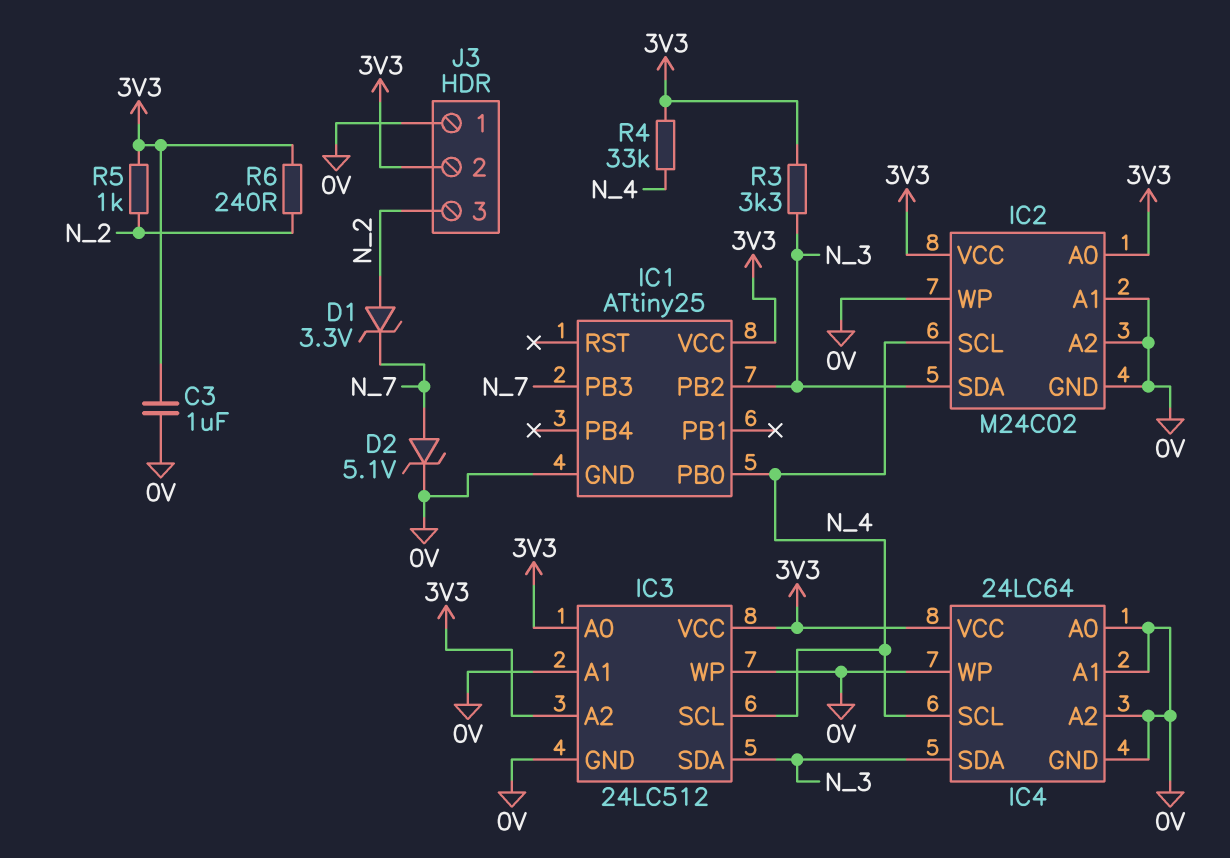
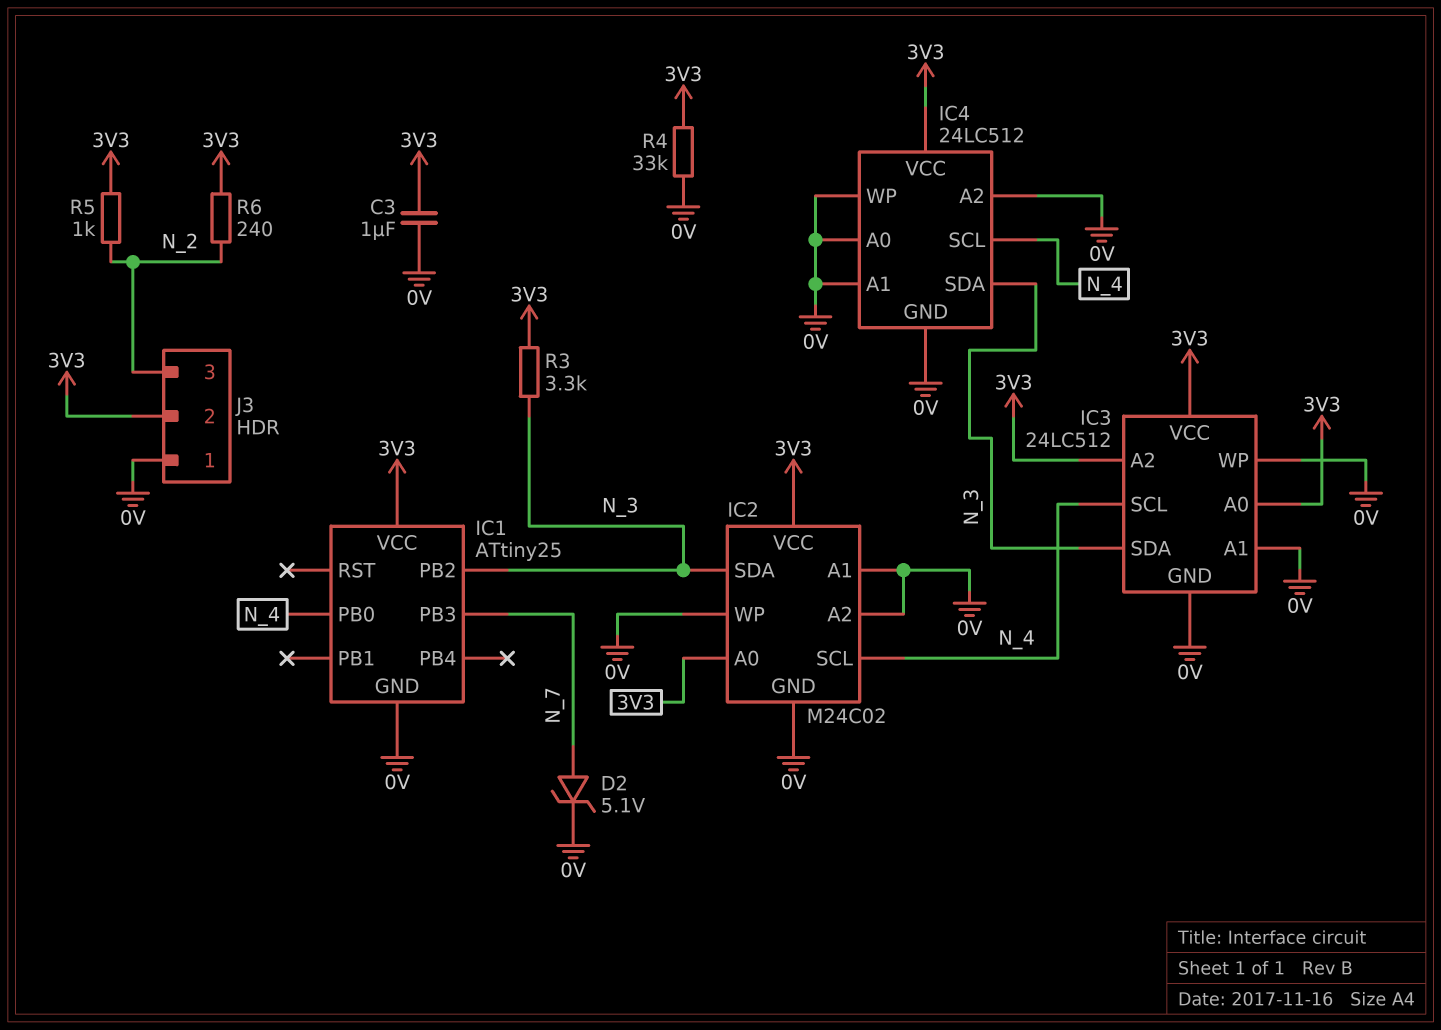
D1: zener 3.3V (A N_2, K N_7) -> none
IC4: 24LC64 -> 24LC512
R4: 33k (3V3, N_4) -> 33k (0V, 3V3)

